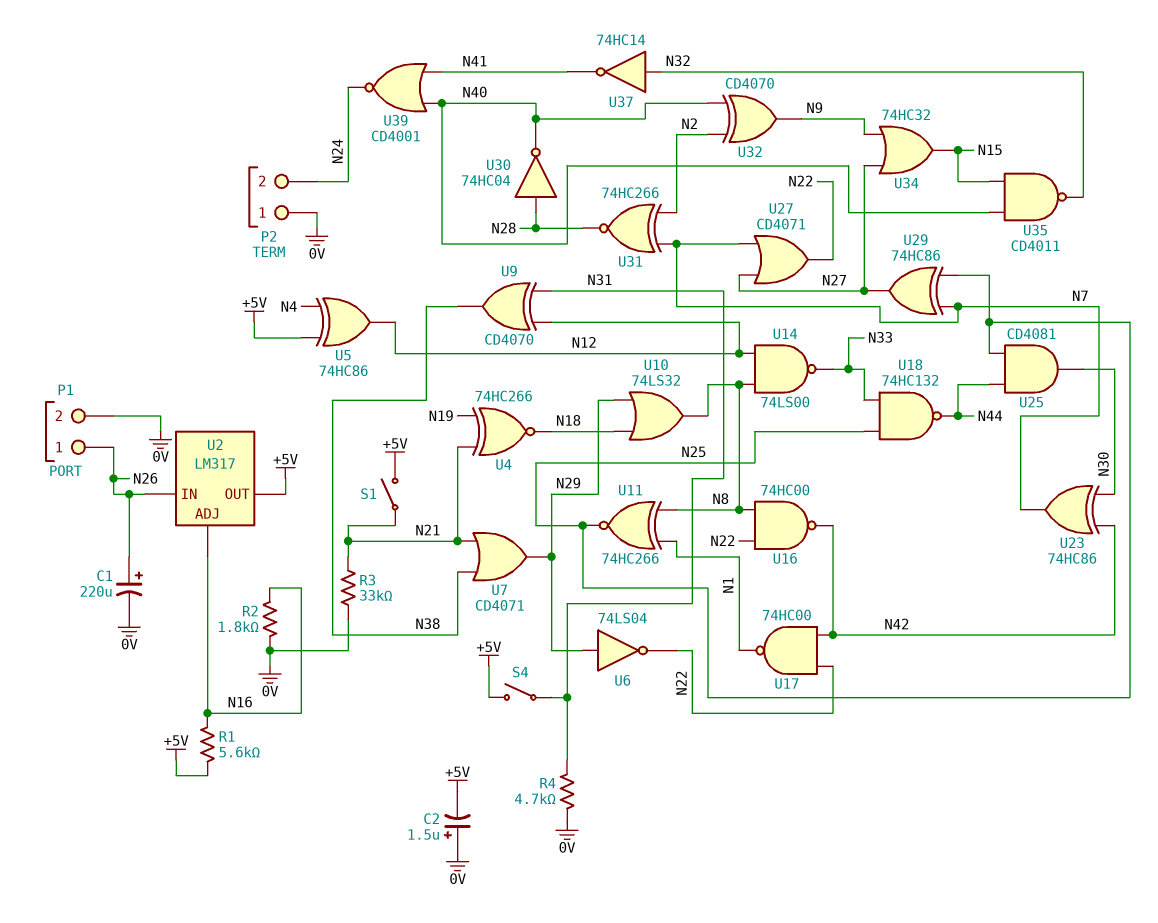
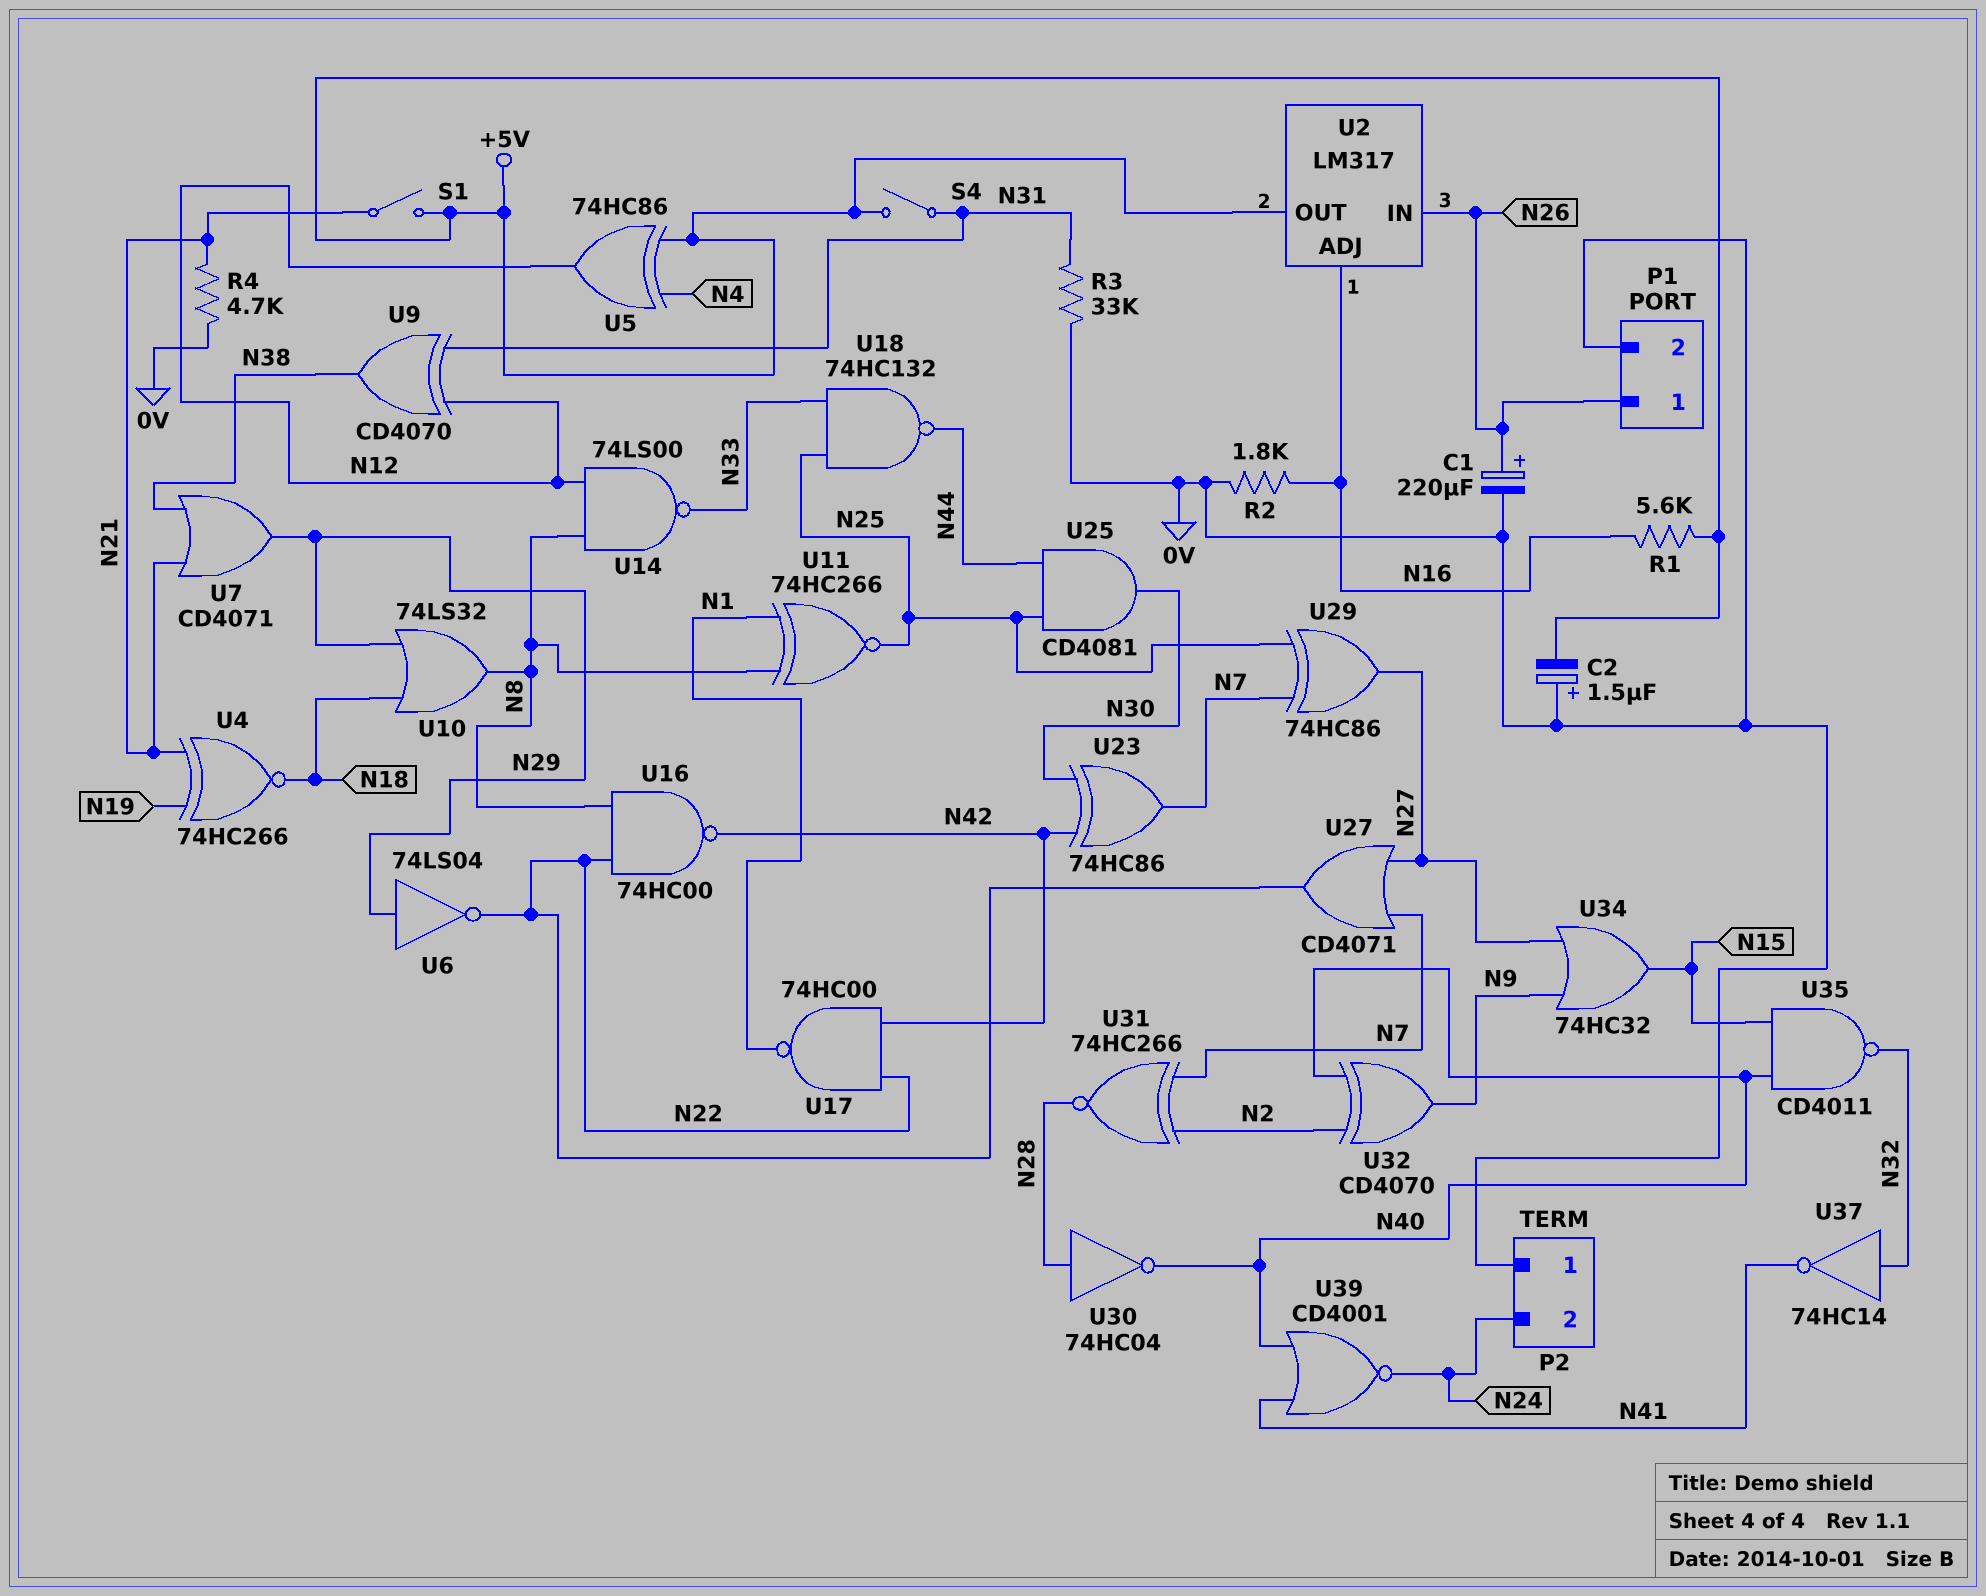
R3: 33k (0V, N21) -> 33k (0V, N31)
R4: 4.7k (0V, N31) -> 4.7k (0V, N21)

